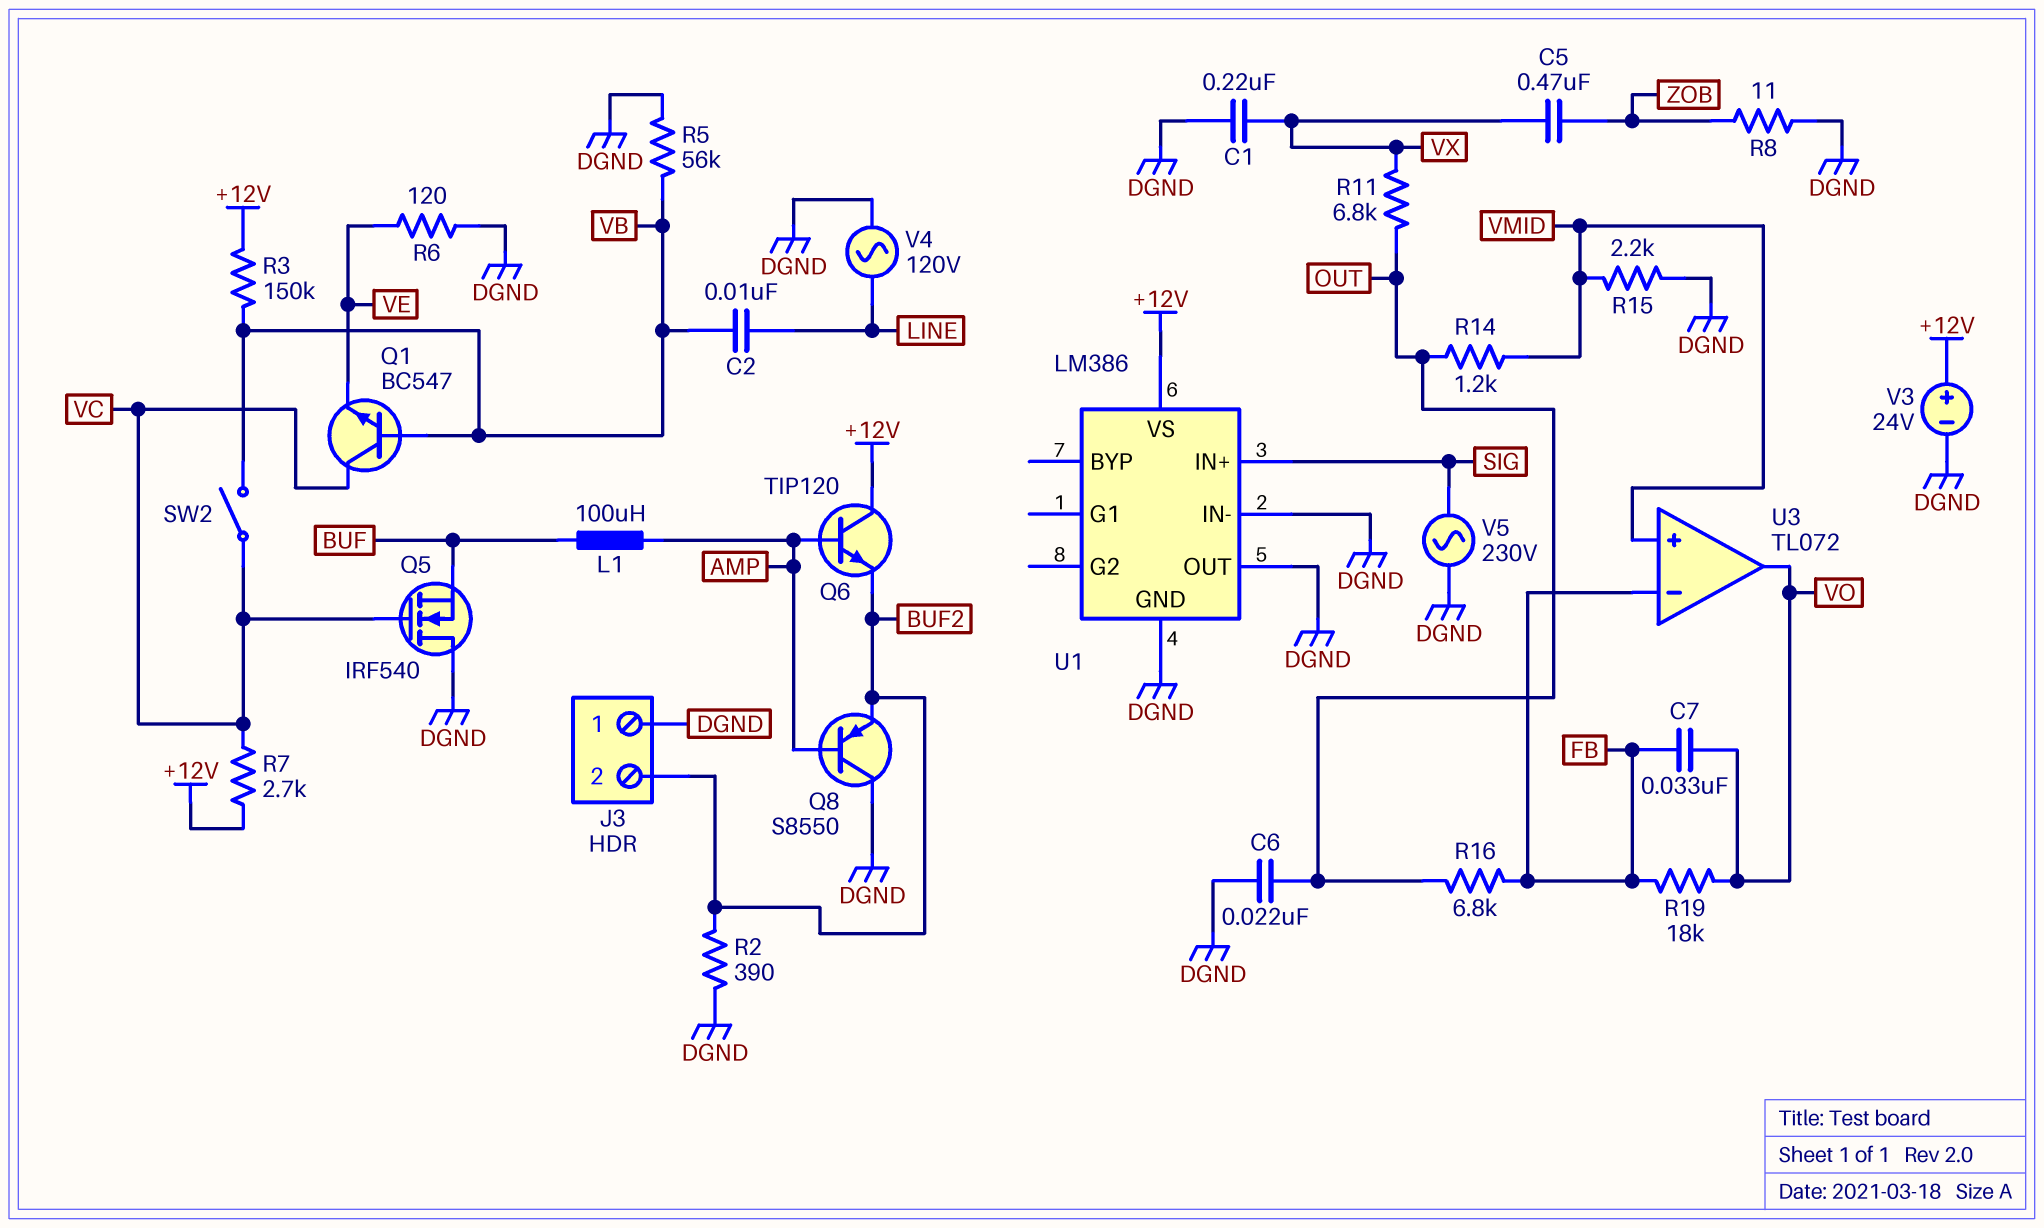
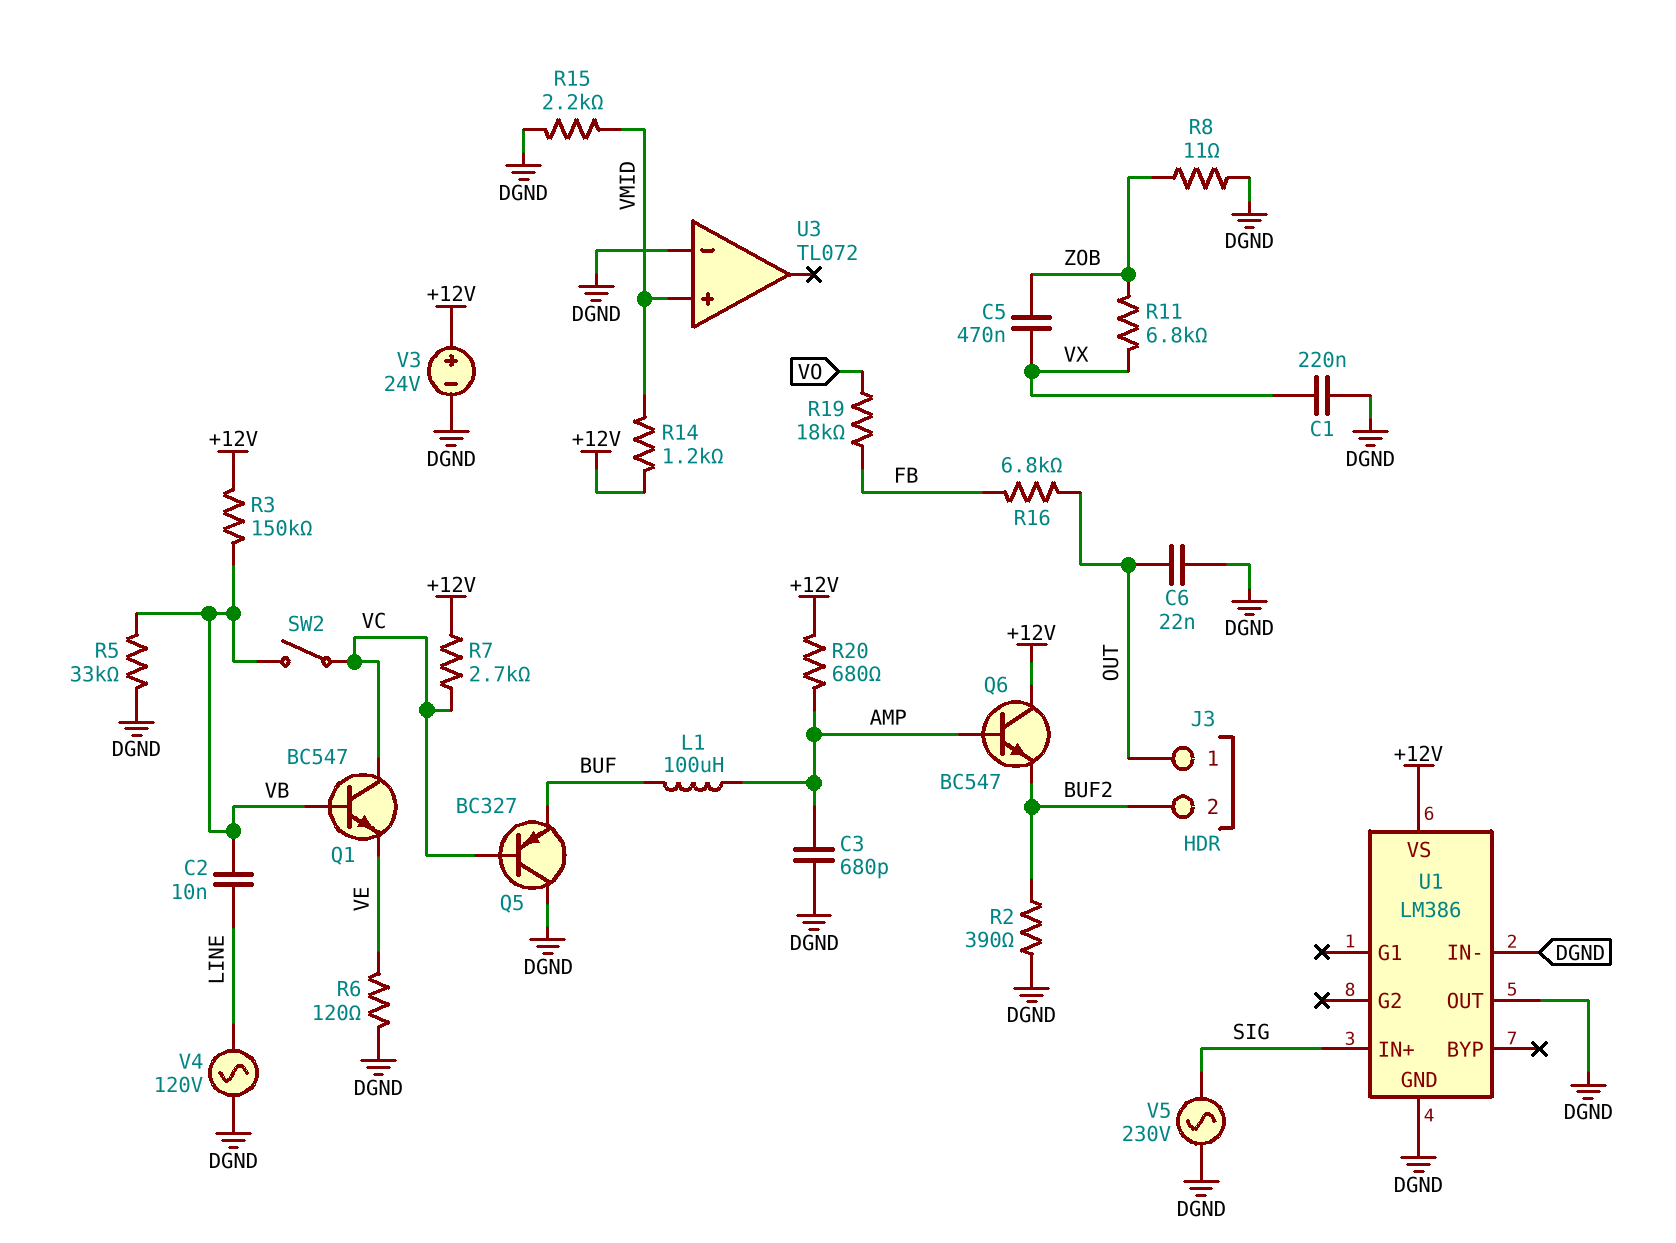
C3: none -> 680pF (AMP, DGND)
C7: 33nF (FB, VO) -> none
J3 pin 1: DGND -> OUT
Q5: NMOS IRF540 (G VC, D DGND, S BUF) -> PNP BC327 (B VC, C DGND, E BUF)
Q6: NPN TIP120 (B AMP, C +12V, E BUF2) -> NPN BC547 (B AMP, C +12V, E BUF2)
Q8: PNP S8550 (B AMP, C DGND, E BUF2) -> none
R5: 56k (DGND, VB) -> 33k (DGND, VB)
R11: 6.8k (OUT, VX) -> 6.8k (VX, ZOB)
R14: 1.2k (OUT, VMID) -> 1.2k (+12V, VMID)
R20: none -> 680 (+12V, AMP)
U3 pin in-: FB -> DGND
U3 pin out: VO -> none

